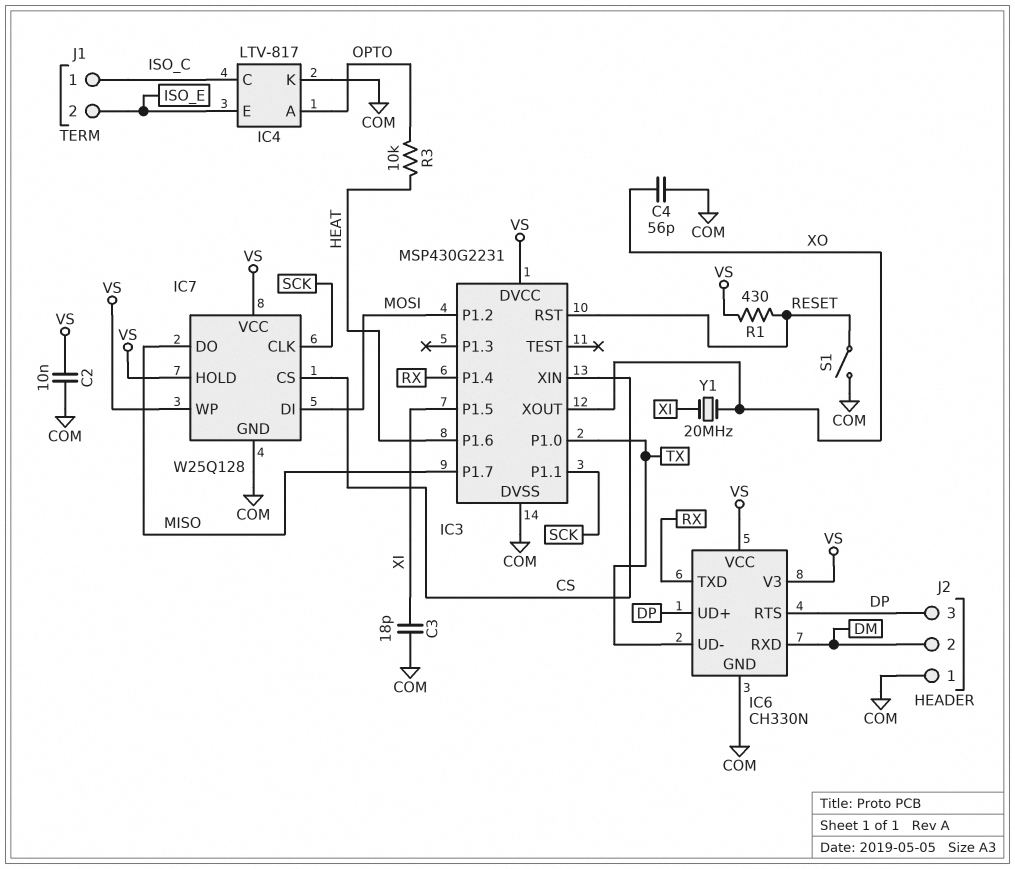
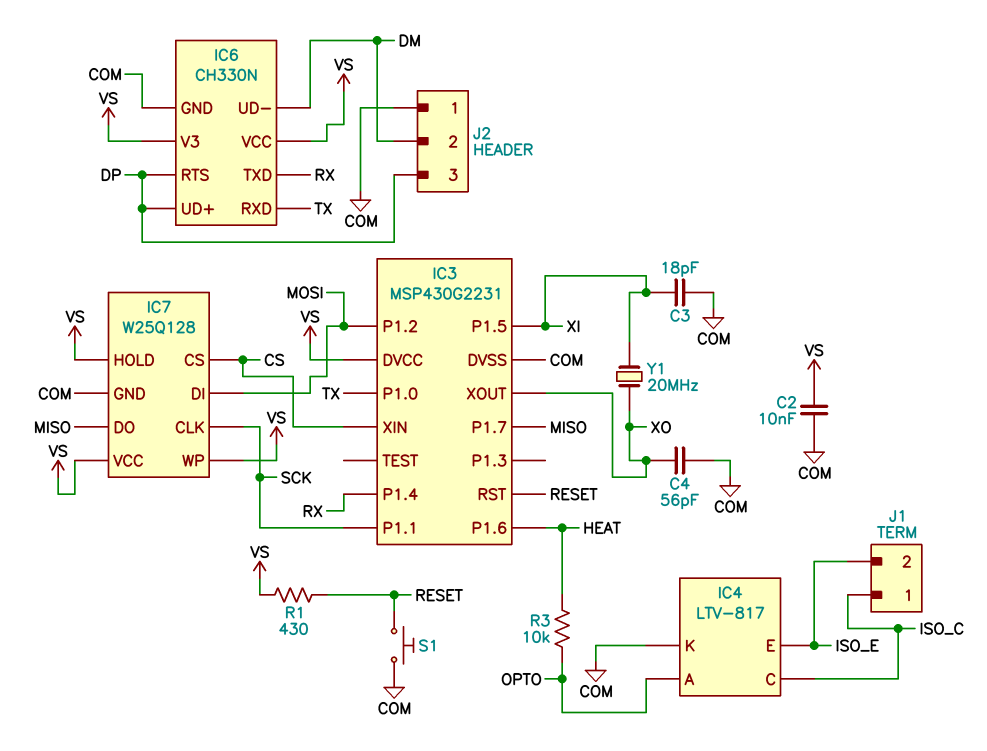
IC6 pin RXD: DM -> TX
IC6 pin UD-: TX -> DM
S1: switch (COM, RESET) -> button (COM, RESET)

